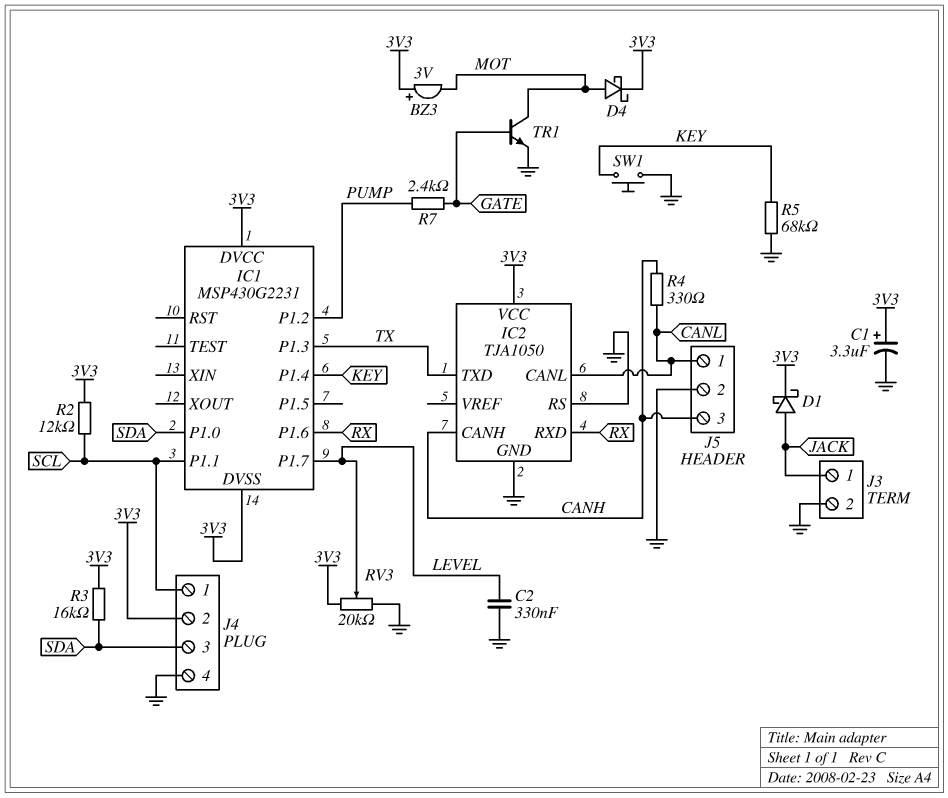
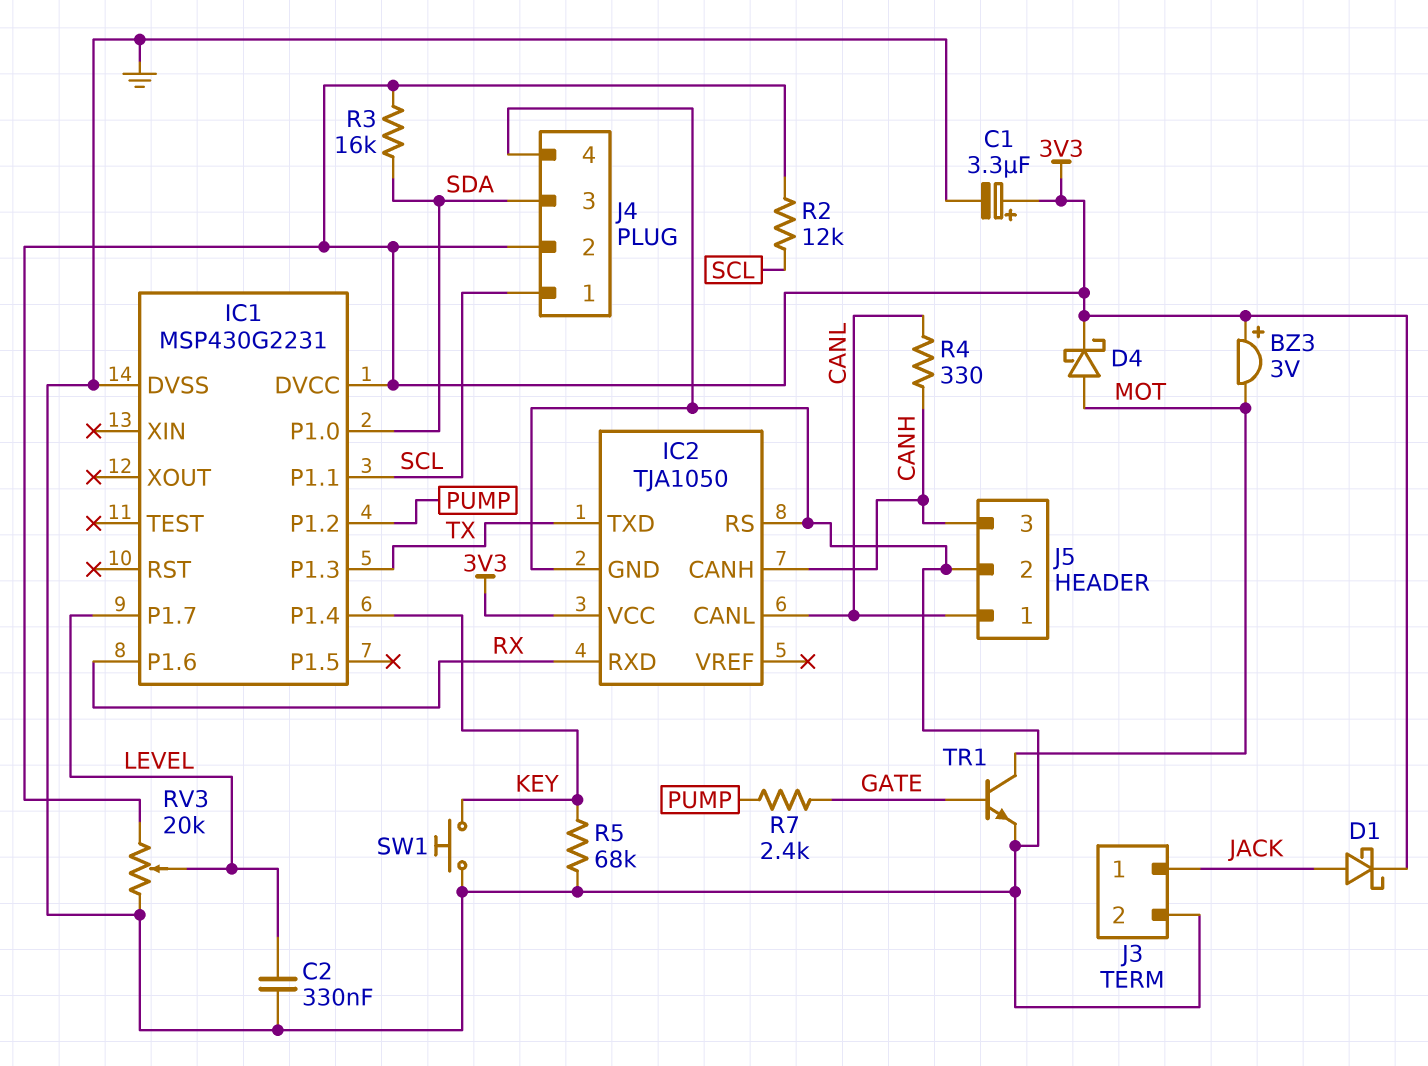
IC1 pin DVSS: 3V3 -> GND

